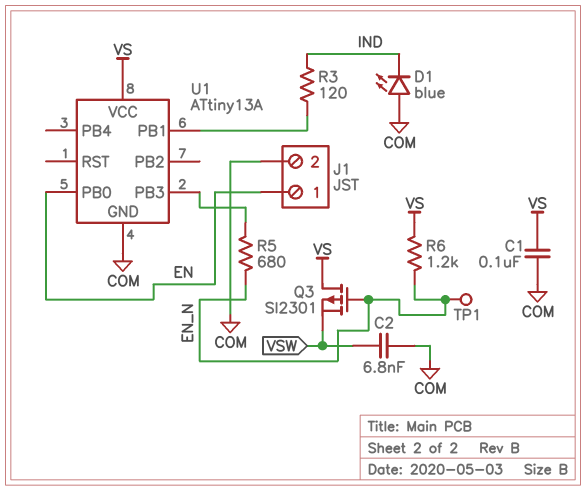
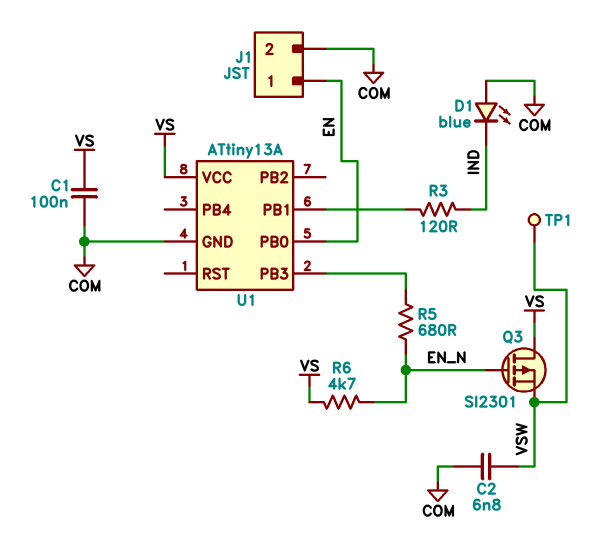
R6: 1.2k (EN_N, VS) -> 4.7k (EN_N, VS)
TP1: test point (EN_N) -> test point (VSW)

